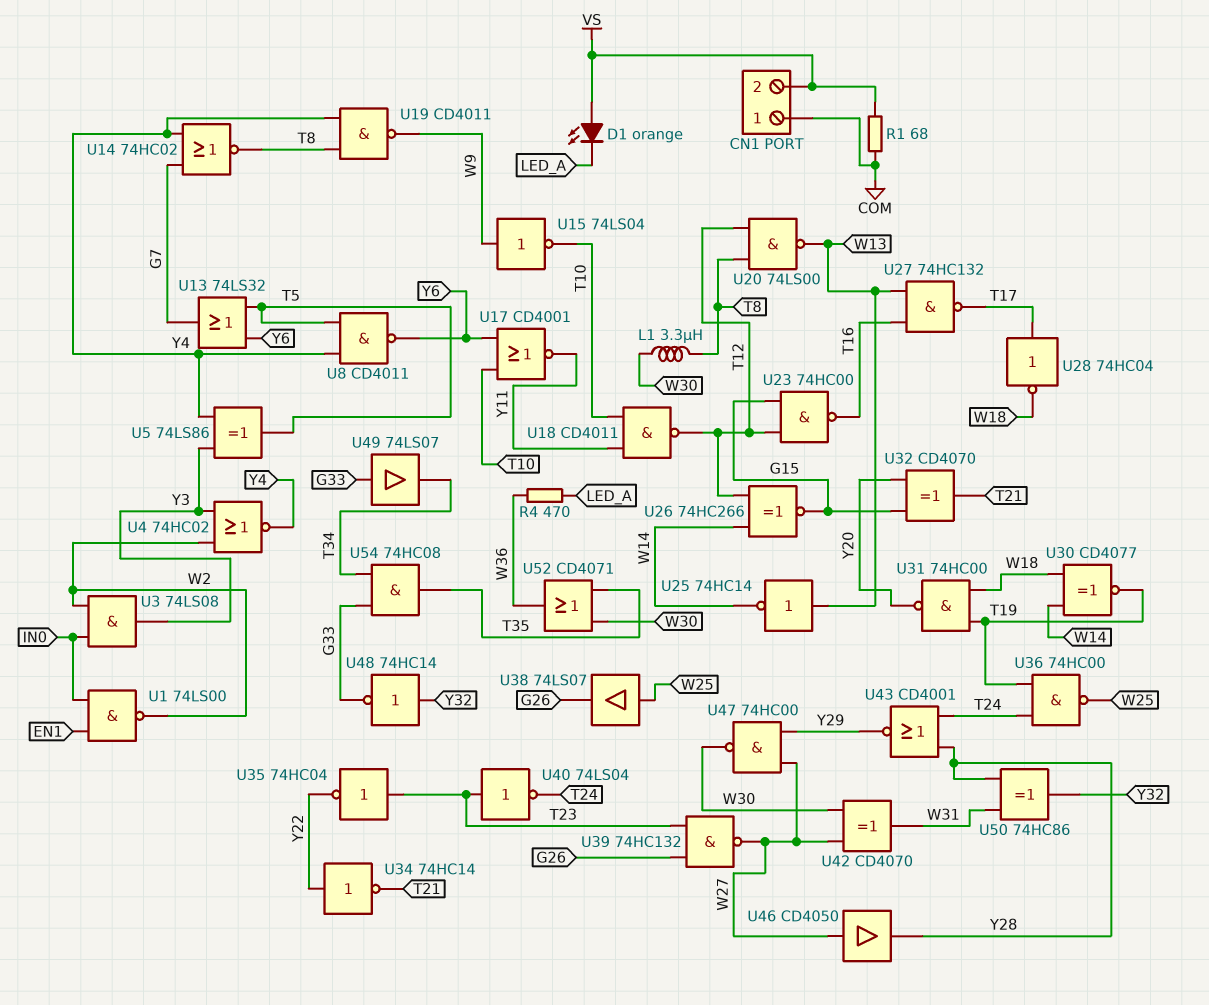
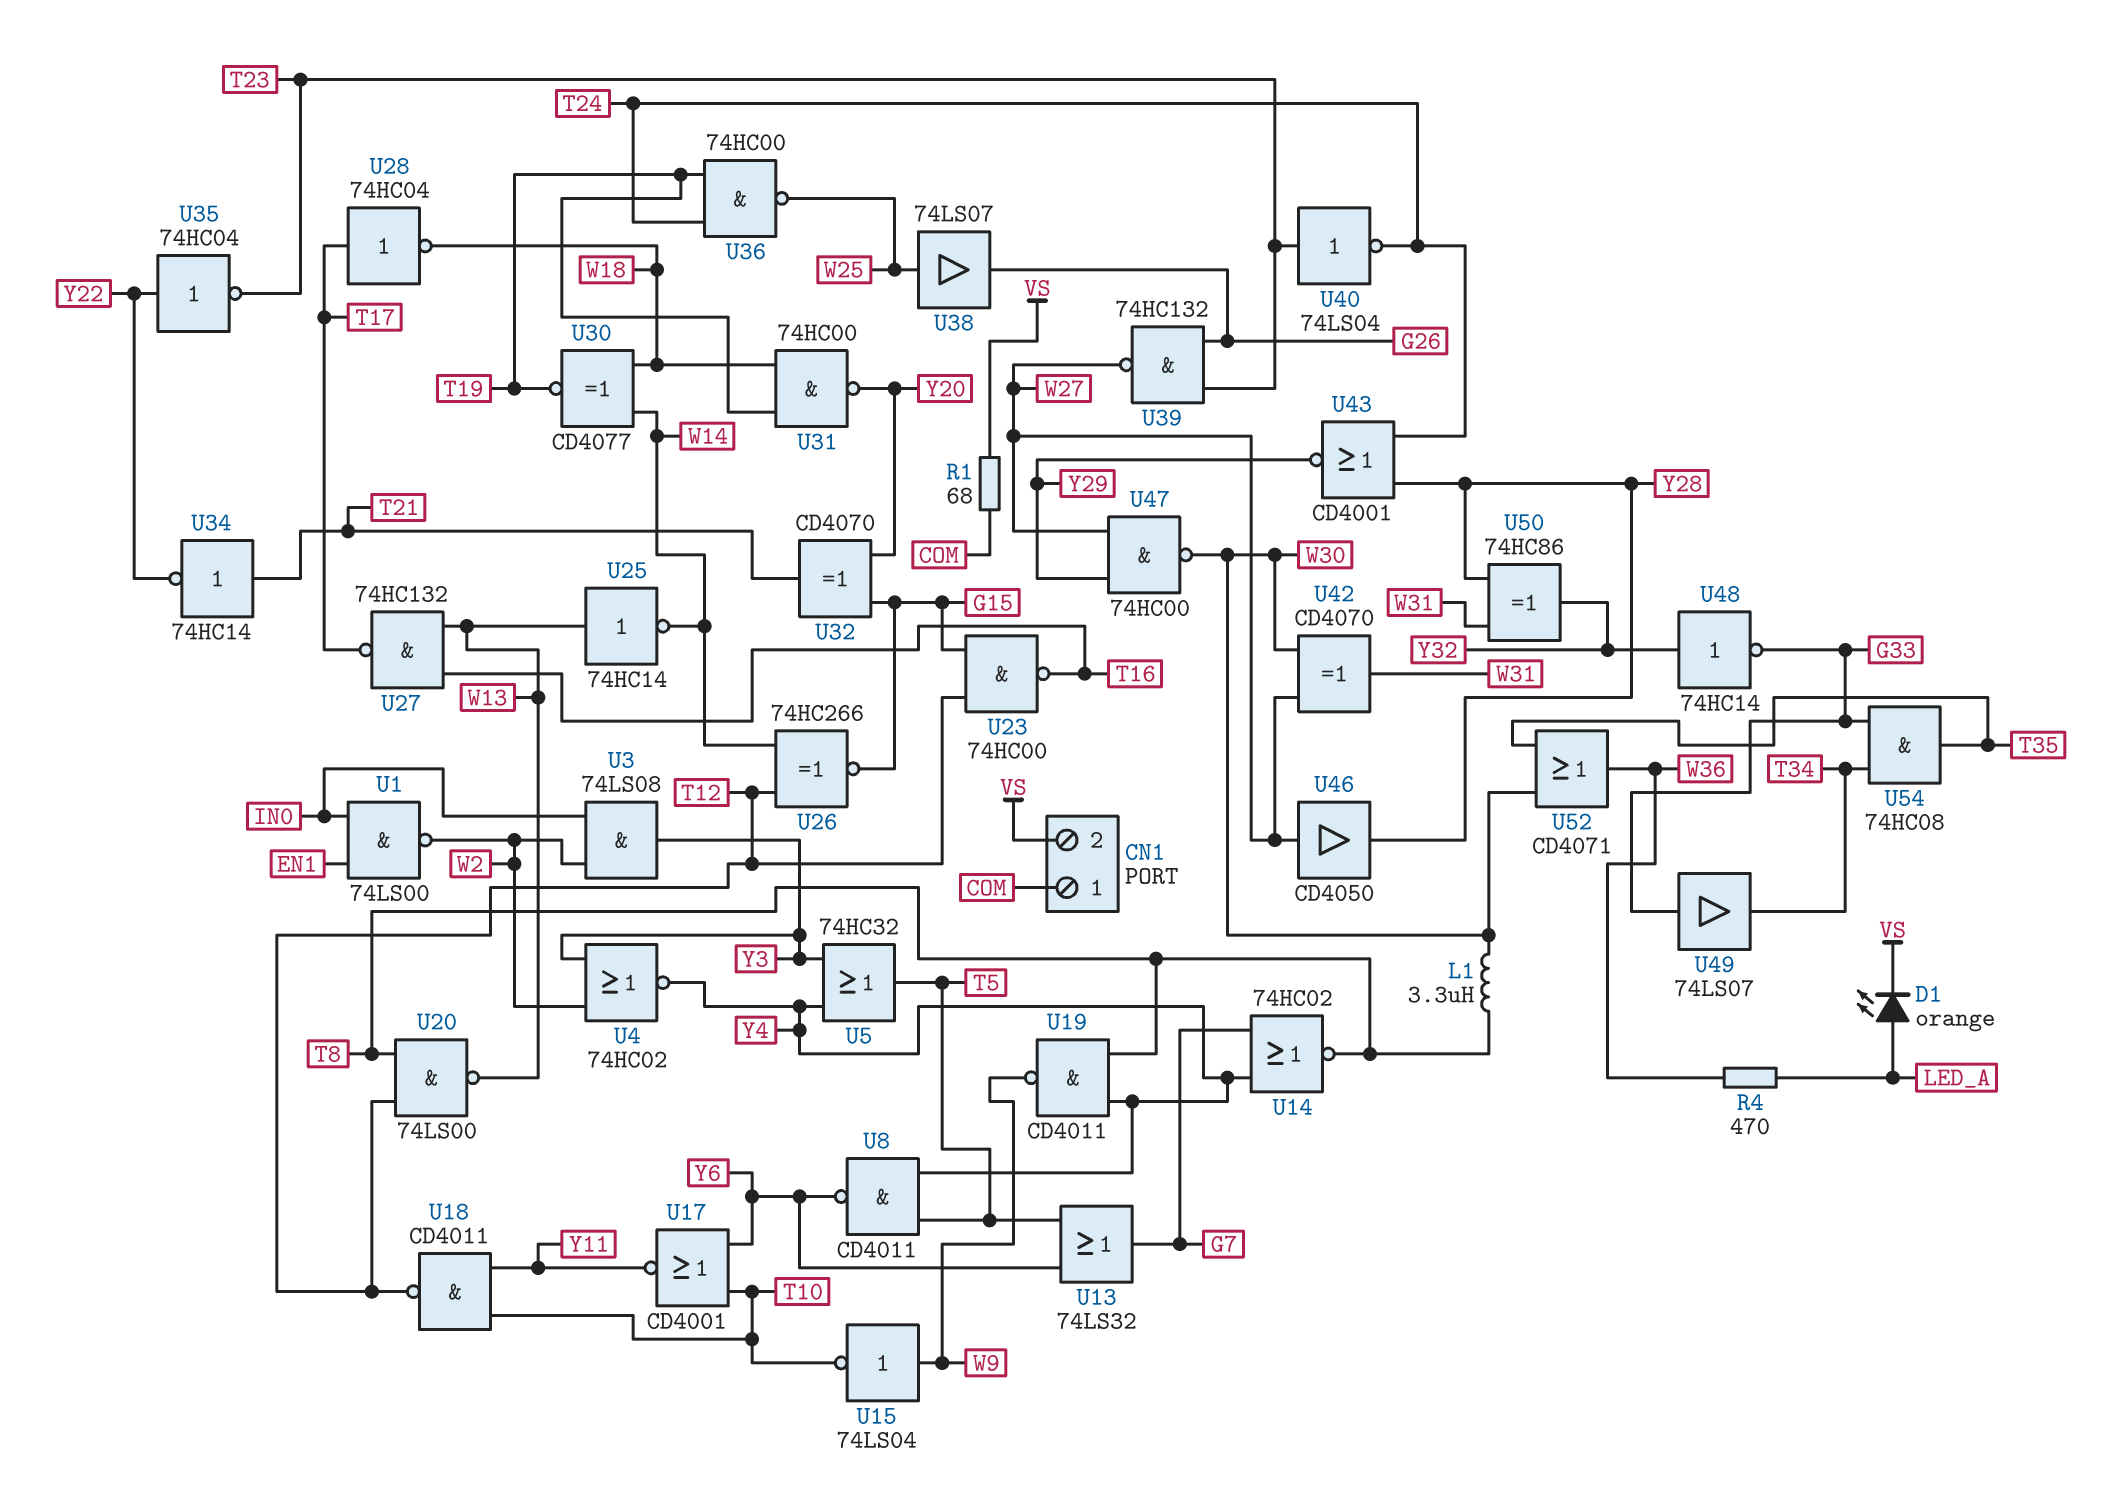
D1: LED orange (A VS, K LED_A) -> LED orange (A LED_A, K VS)
U5: XOR 74LS86 (in Y3, in Y4, out T5) -> OR 74HC32 (in Y3, in Y4, out T5)
U34: NOT 74HC14 (in Y22, out T21) -> NOT 74HC14 (in T21, out Y22)
U35: NOT 74HC04 (in T23, out Y22) -> NOT 74HC04 (in Y22, out T23)

